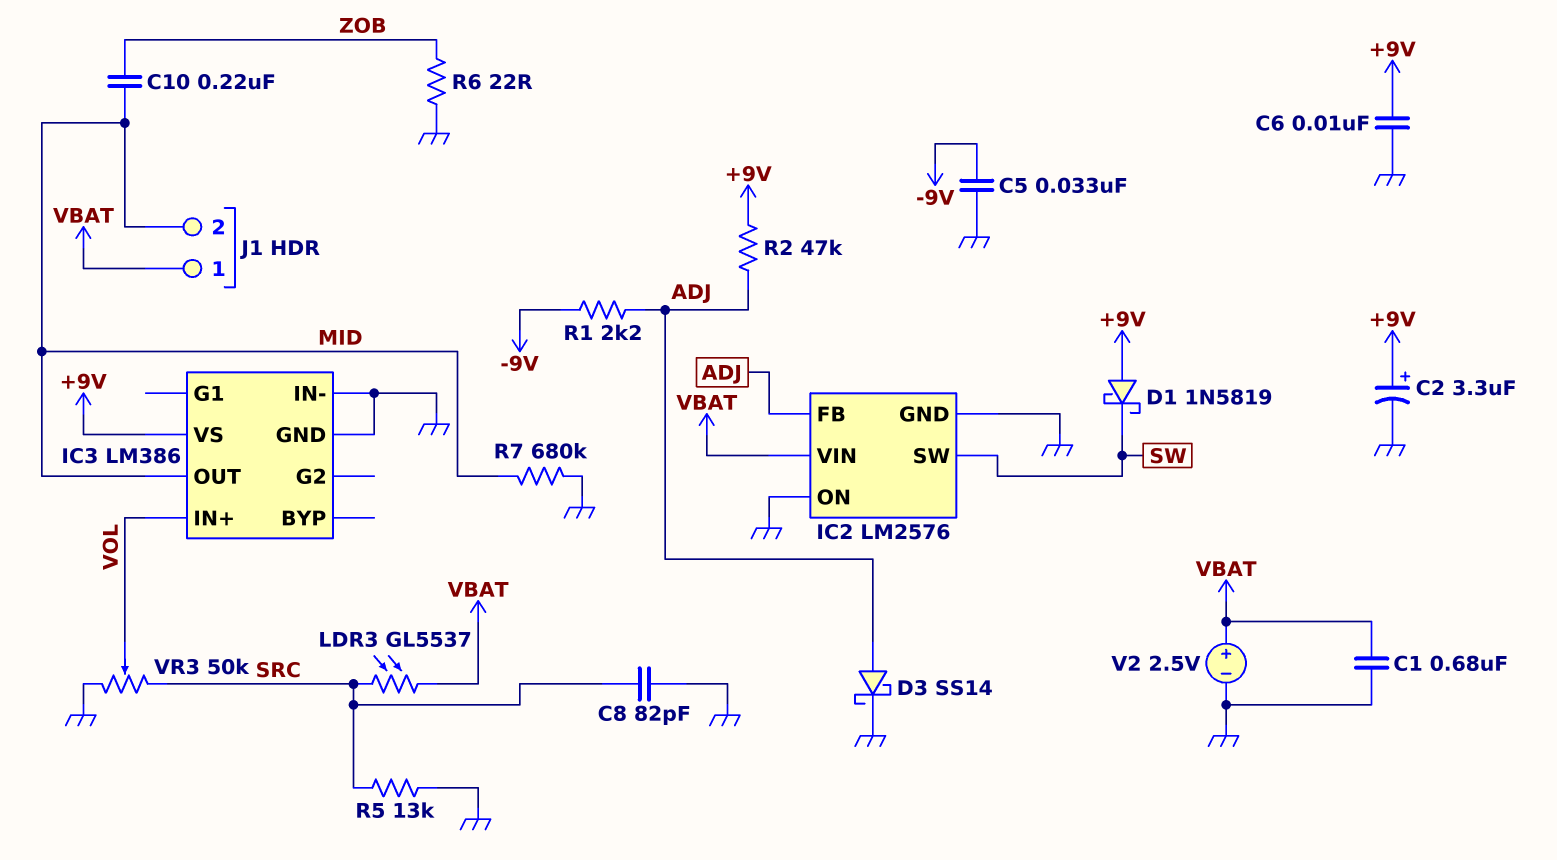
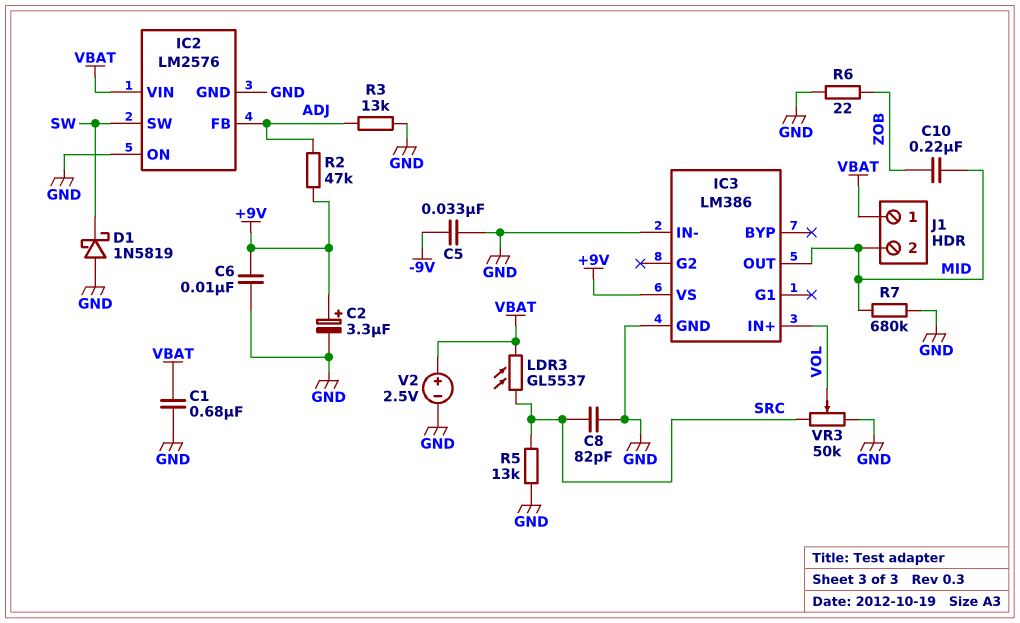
D1: schottky 1N5819 (A +9V, K SW) -> schottky 1N5819 (A GND, K SW)
D3: schottky SS14 (A ADJ, K GND) -> none
R1: 2.2k (-9V, ADJ) -> none
R3: none -> 13k (ADJ, GND)

